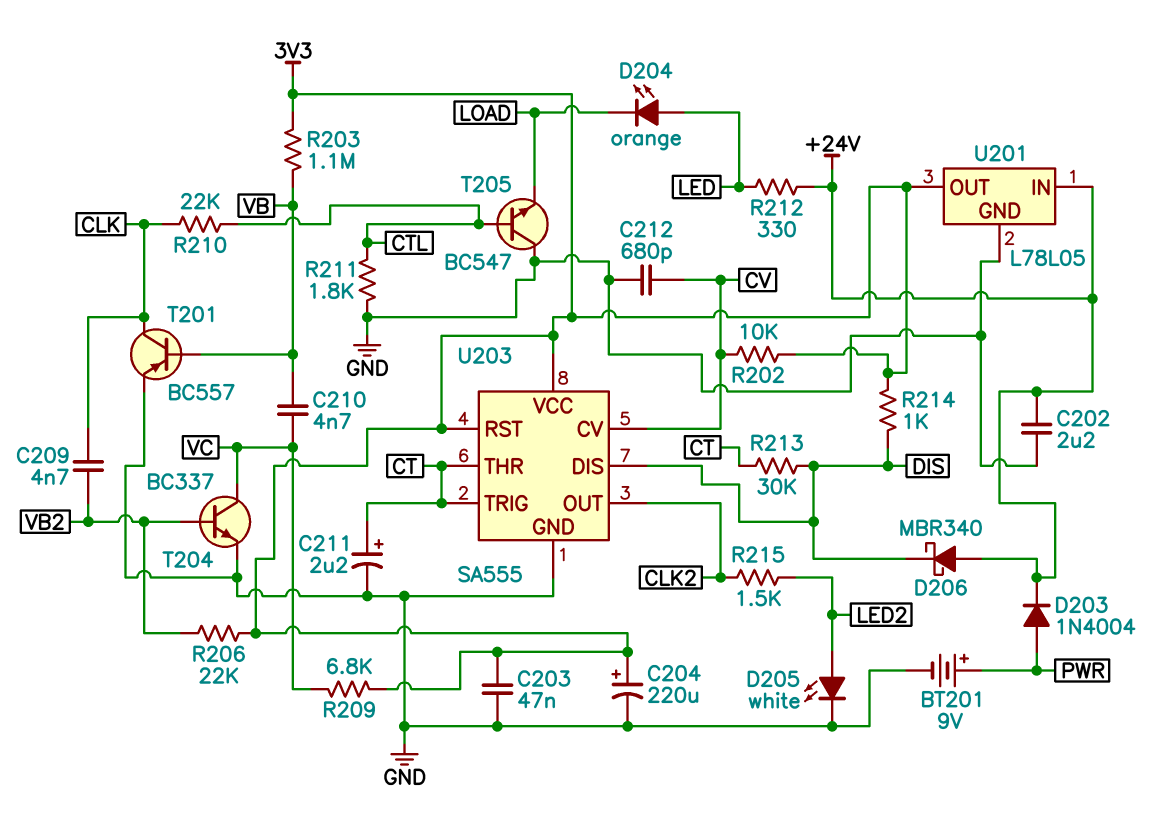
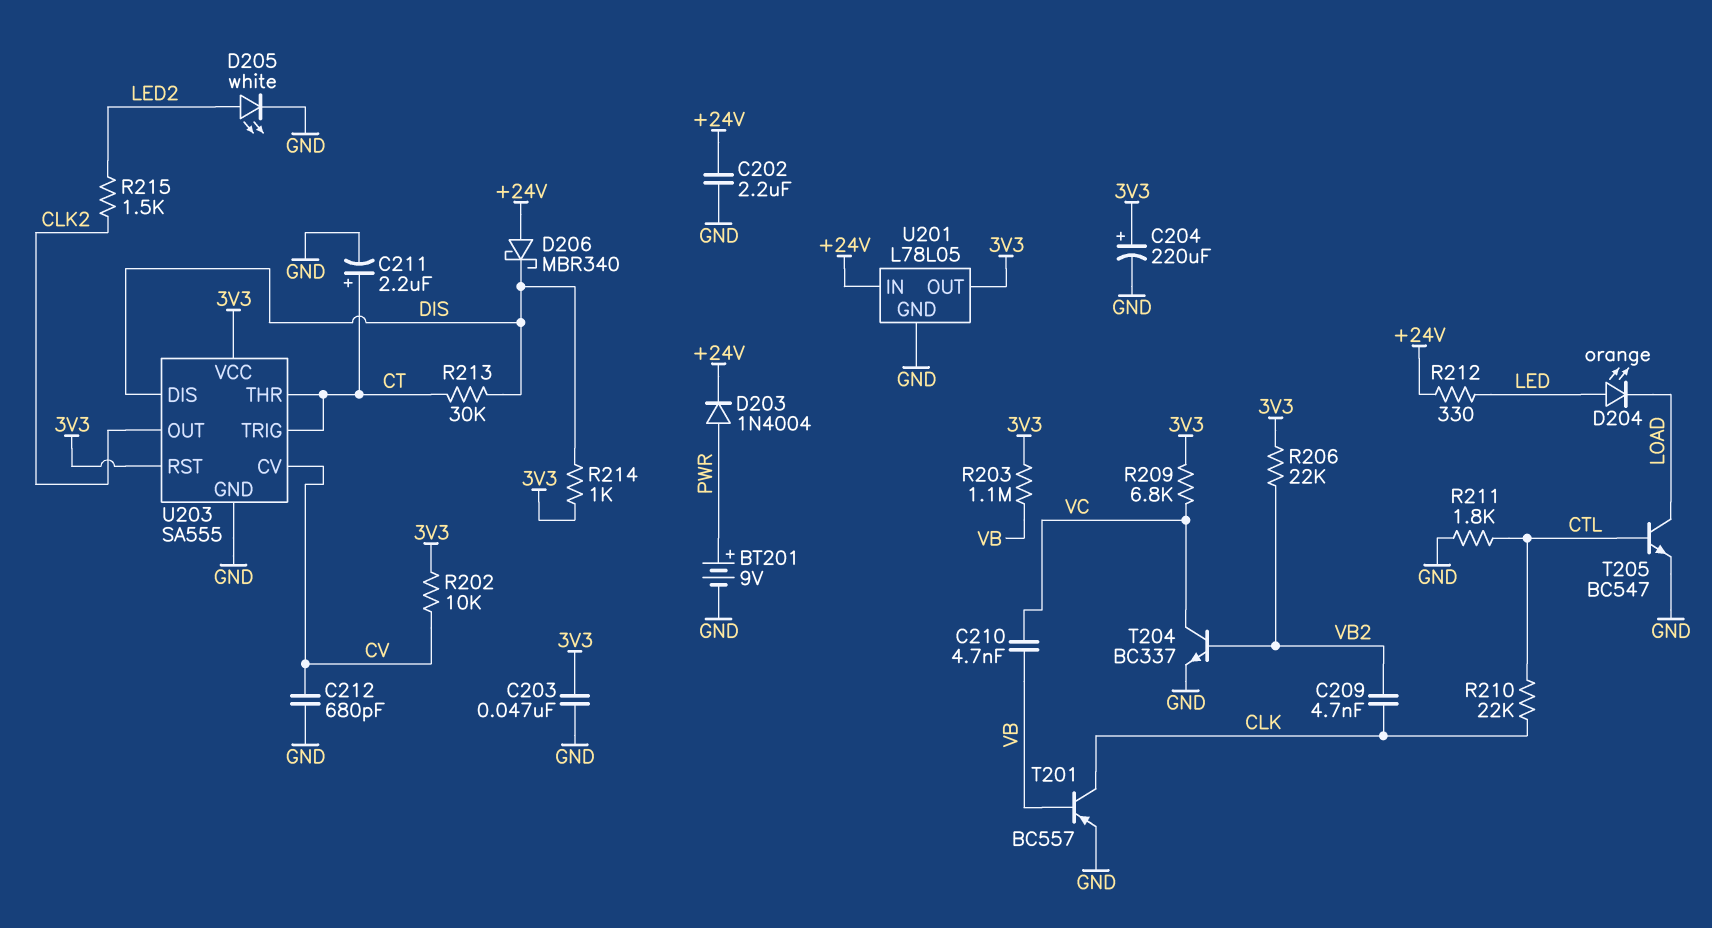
T205: NPN BC547 (B CTL, C GND, E LOAD) -> NPN BC547 (B CTL, C LOAD, E GND)

